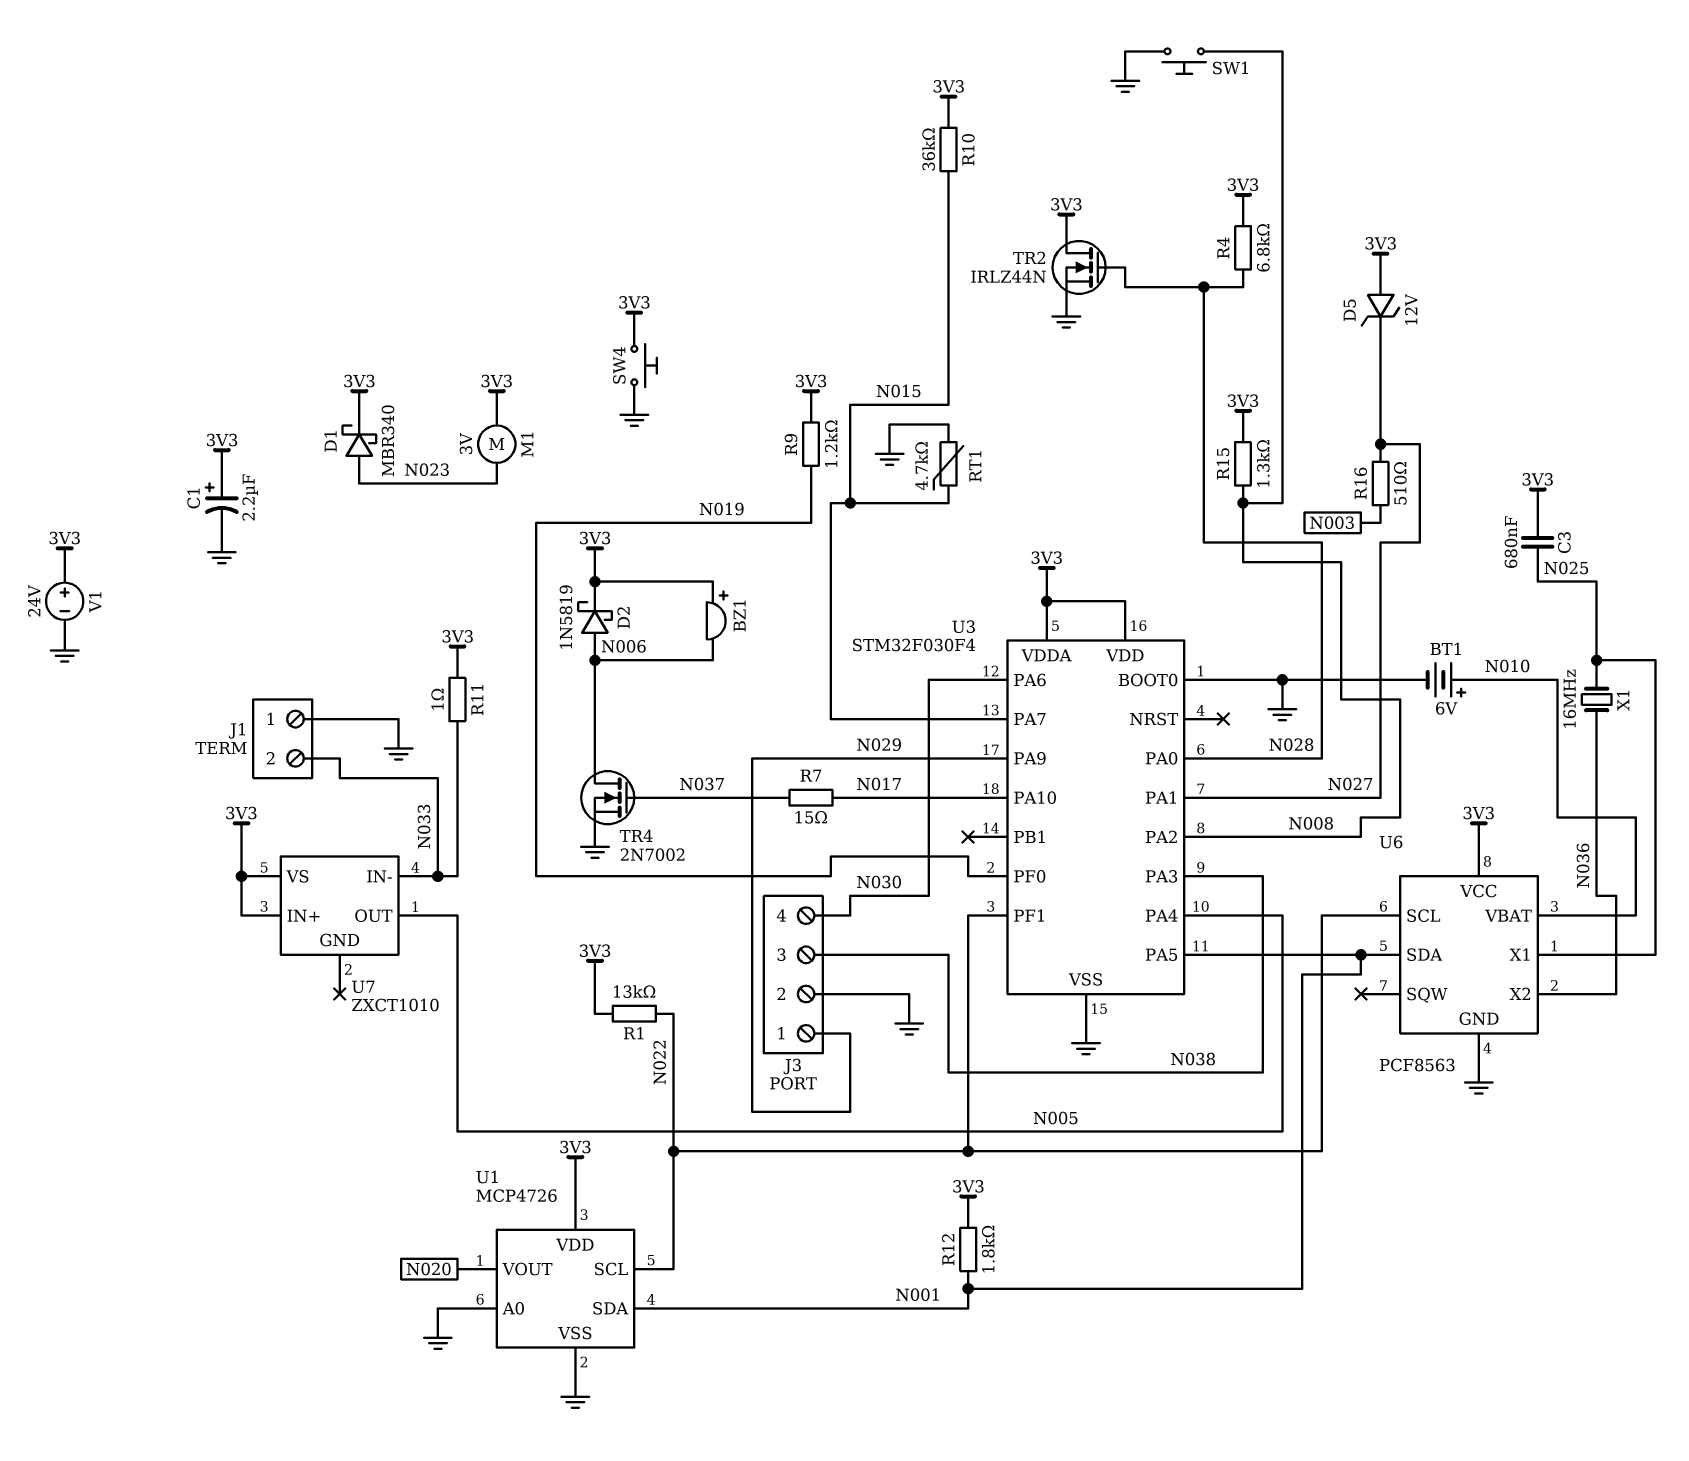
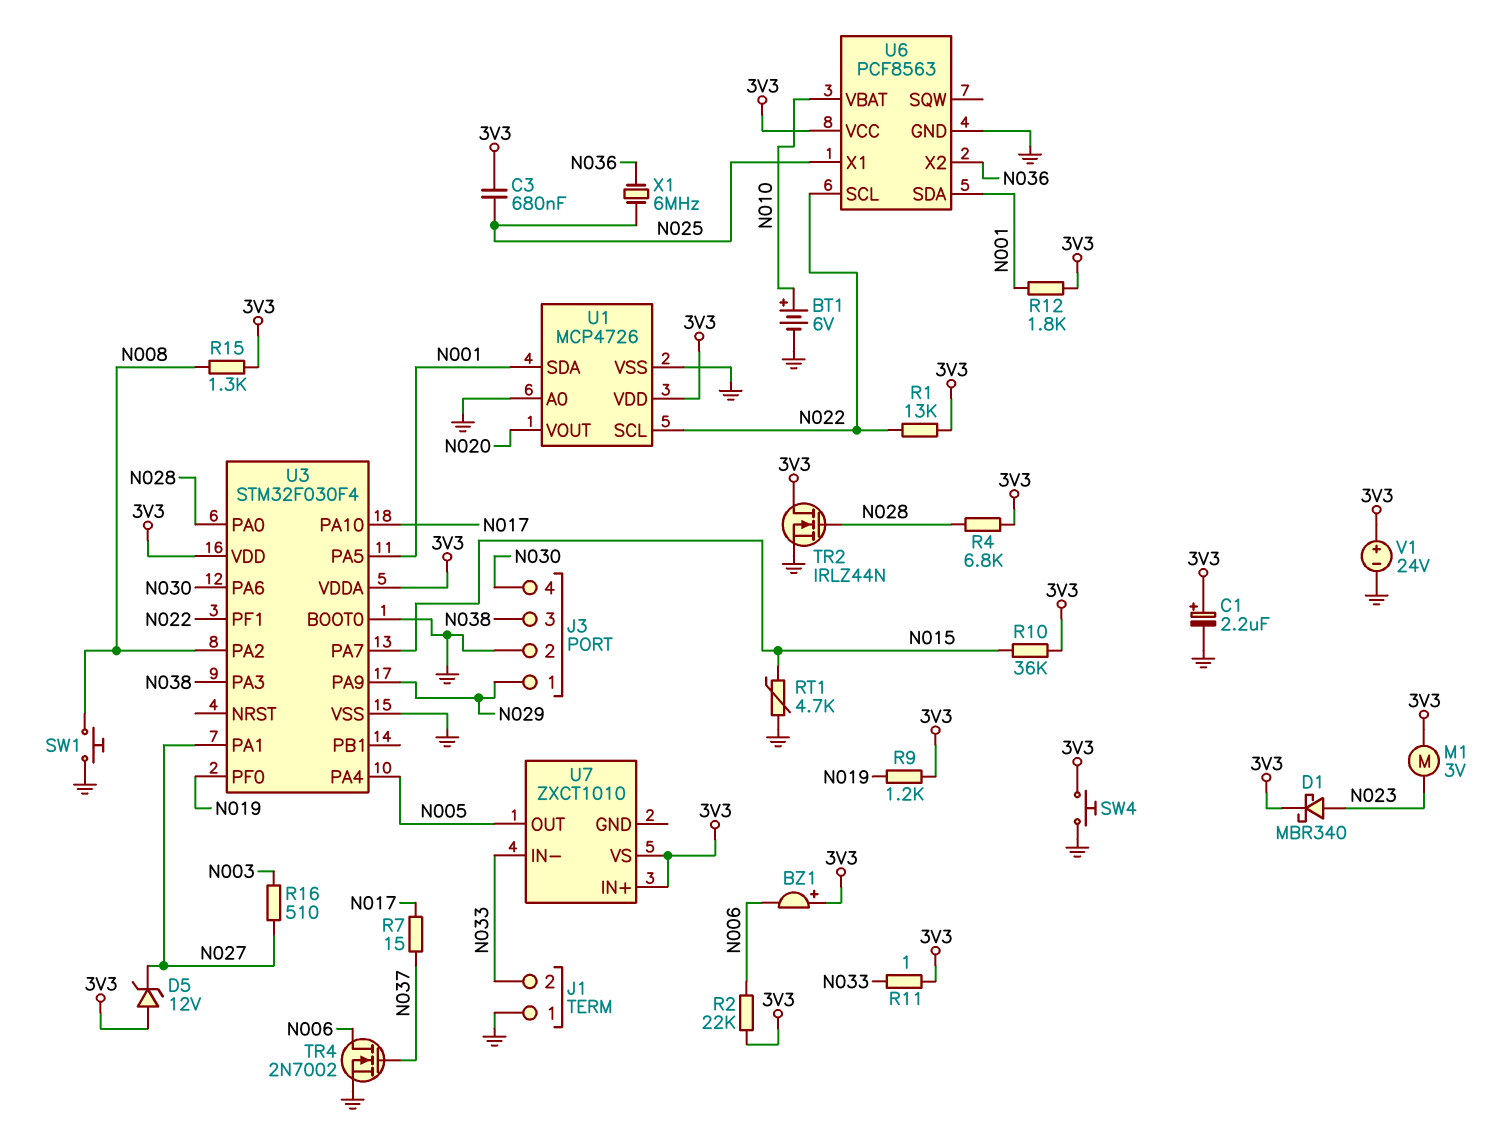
D2: schottky 1N5819 (A N006, K 3V3) -> none
R2: none -> 22k (3V3, N006)
X1: 16MHz (N025, N036) -> 6MHz (N025, N036)

